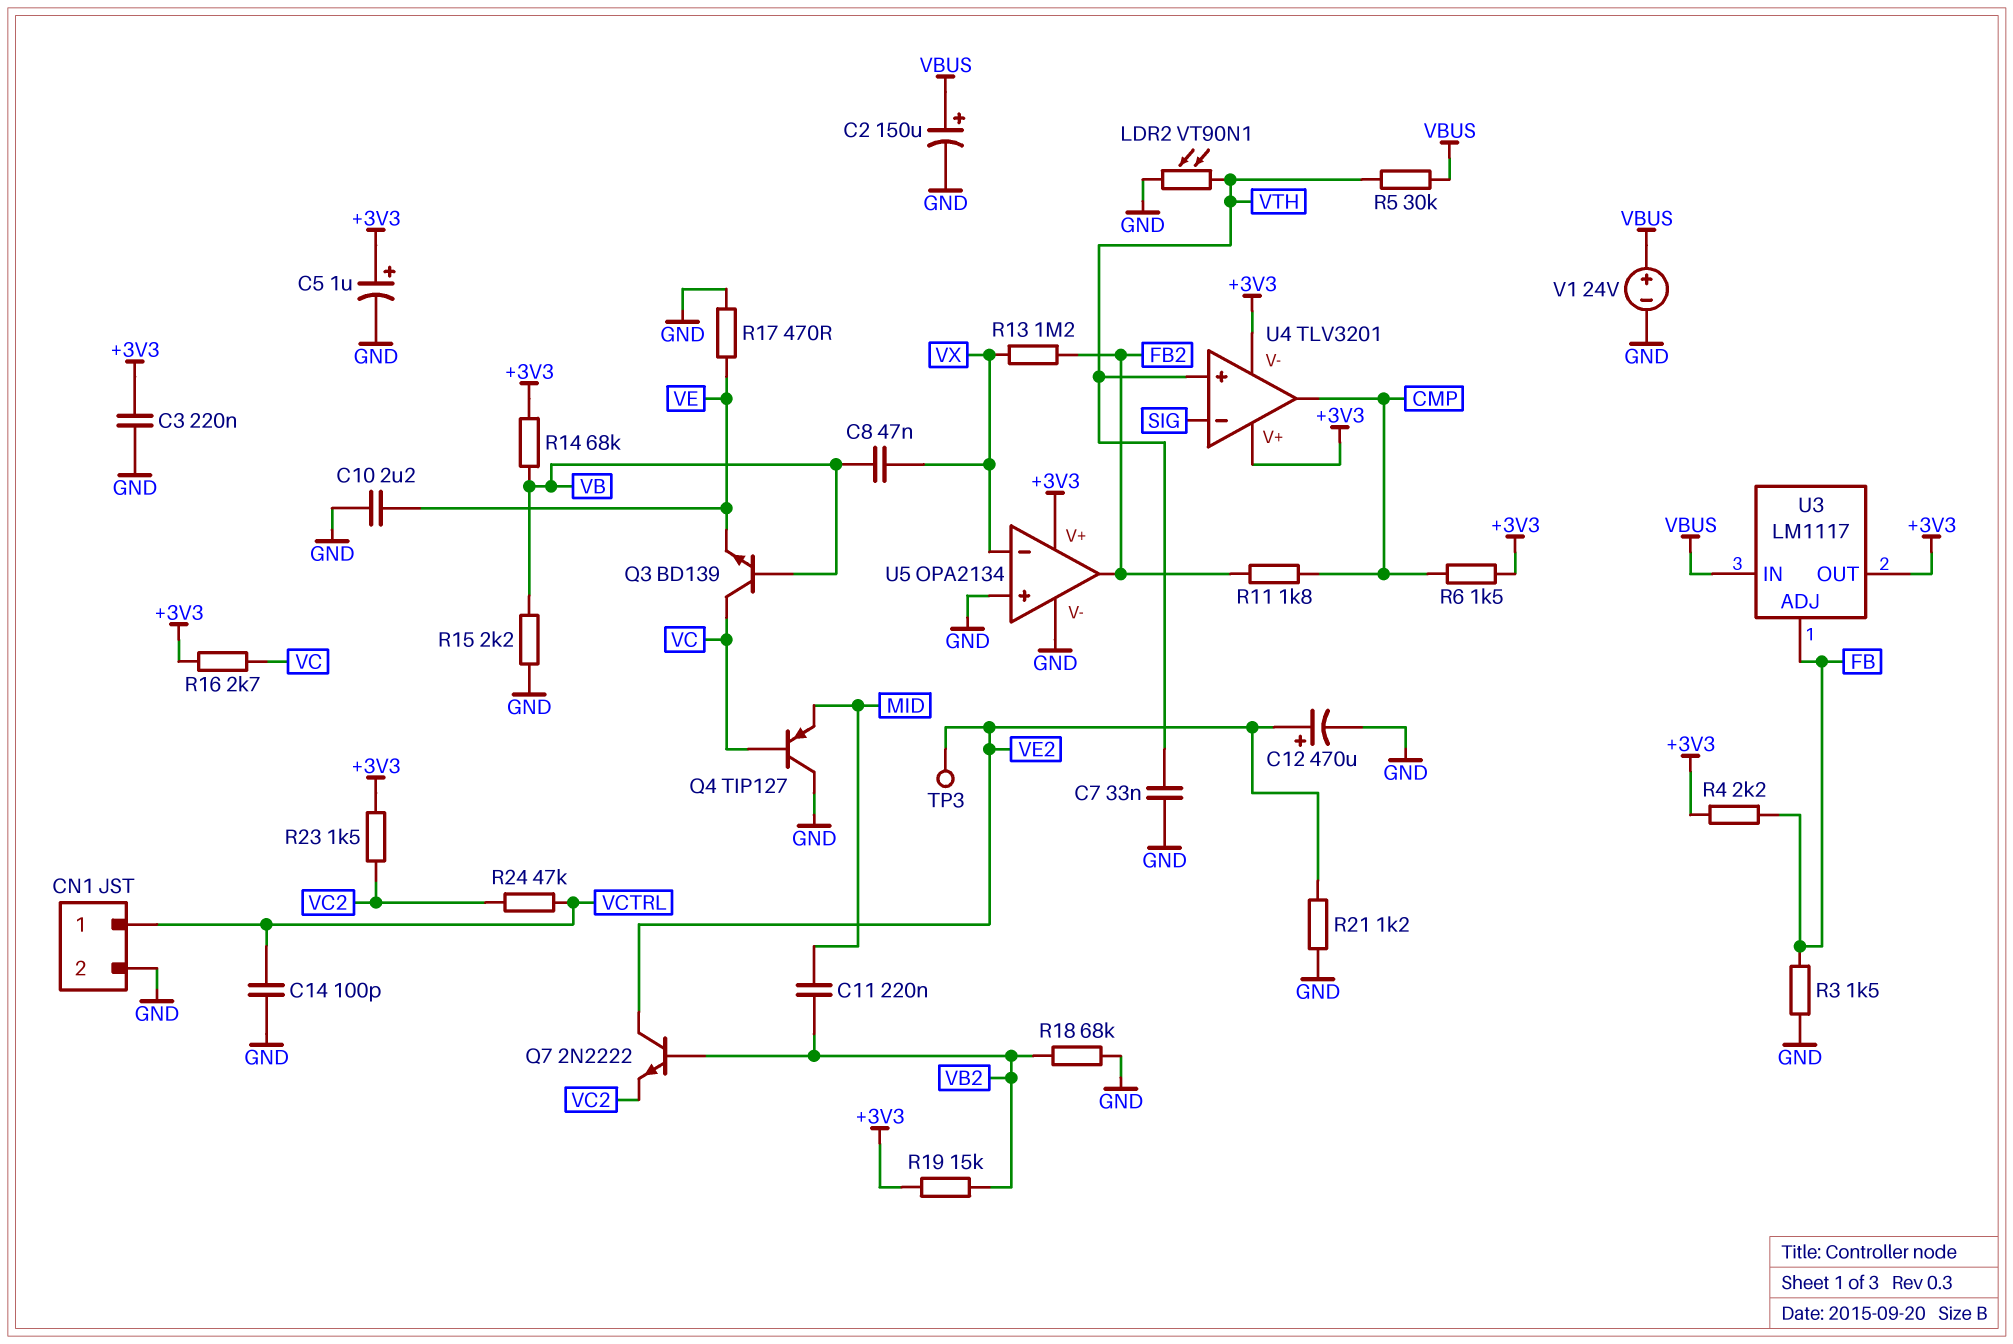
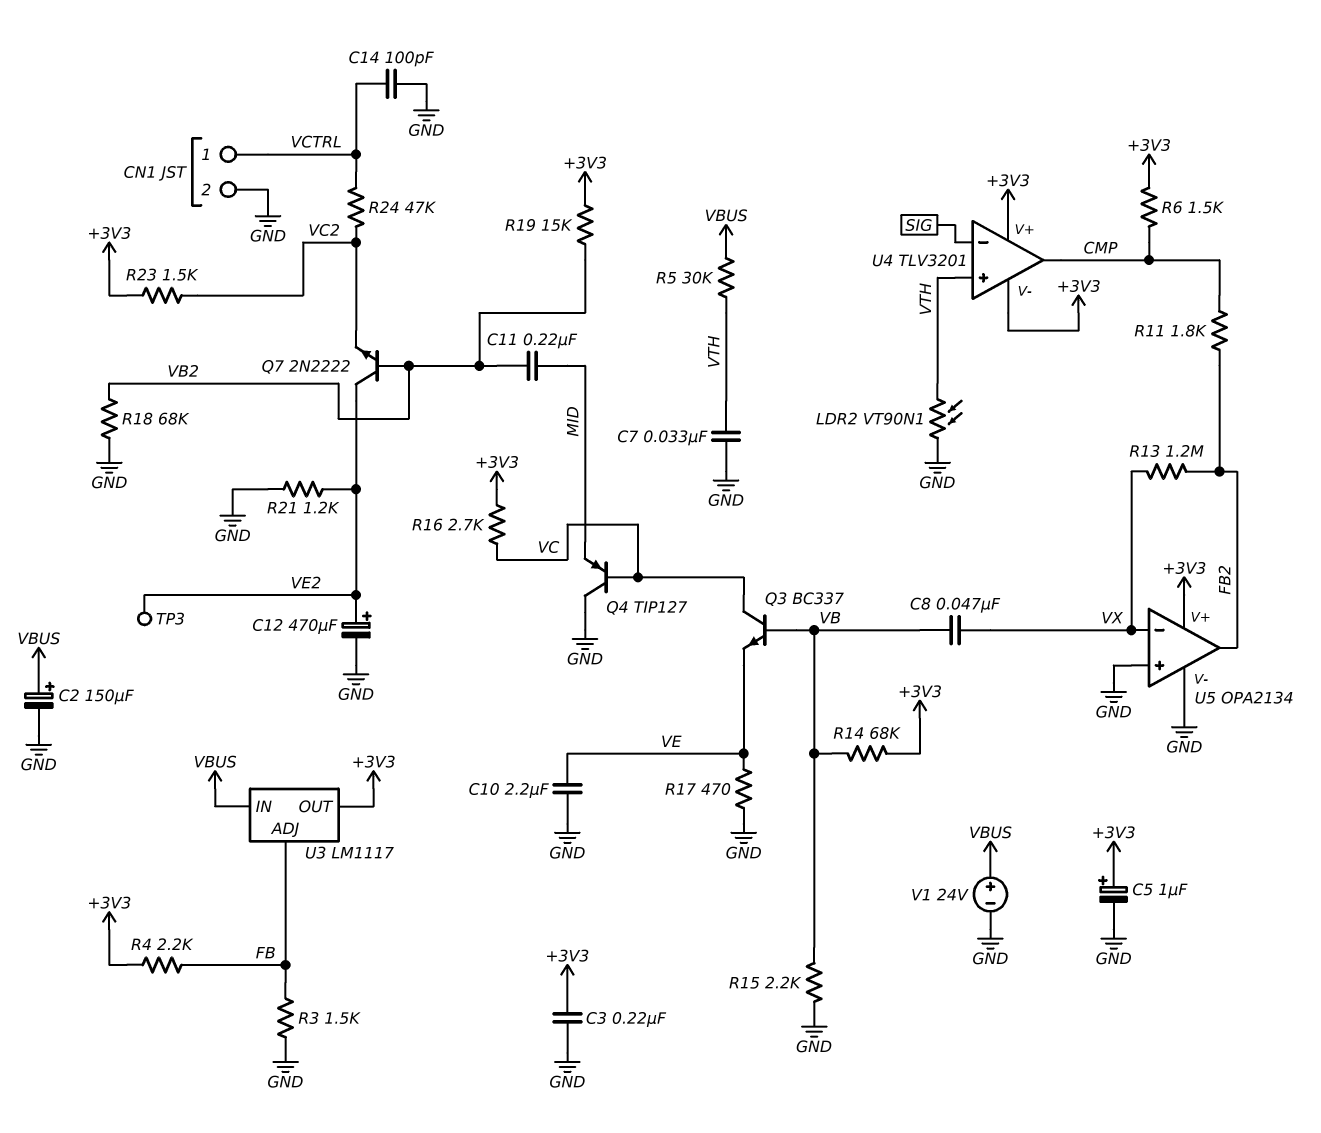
Q3: NPN BD139 (B VB, C VC, E VE) -> NPN BC337 (B VB, C VC, E VE)

